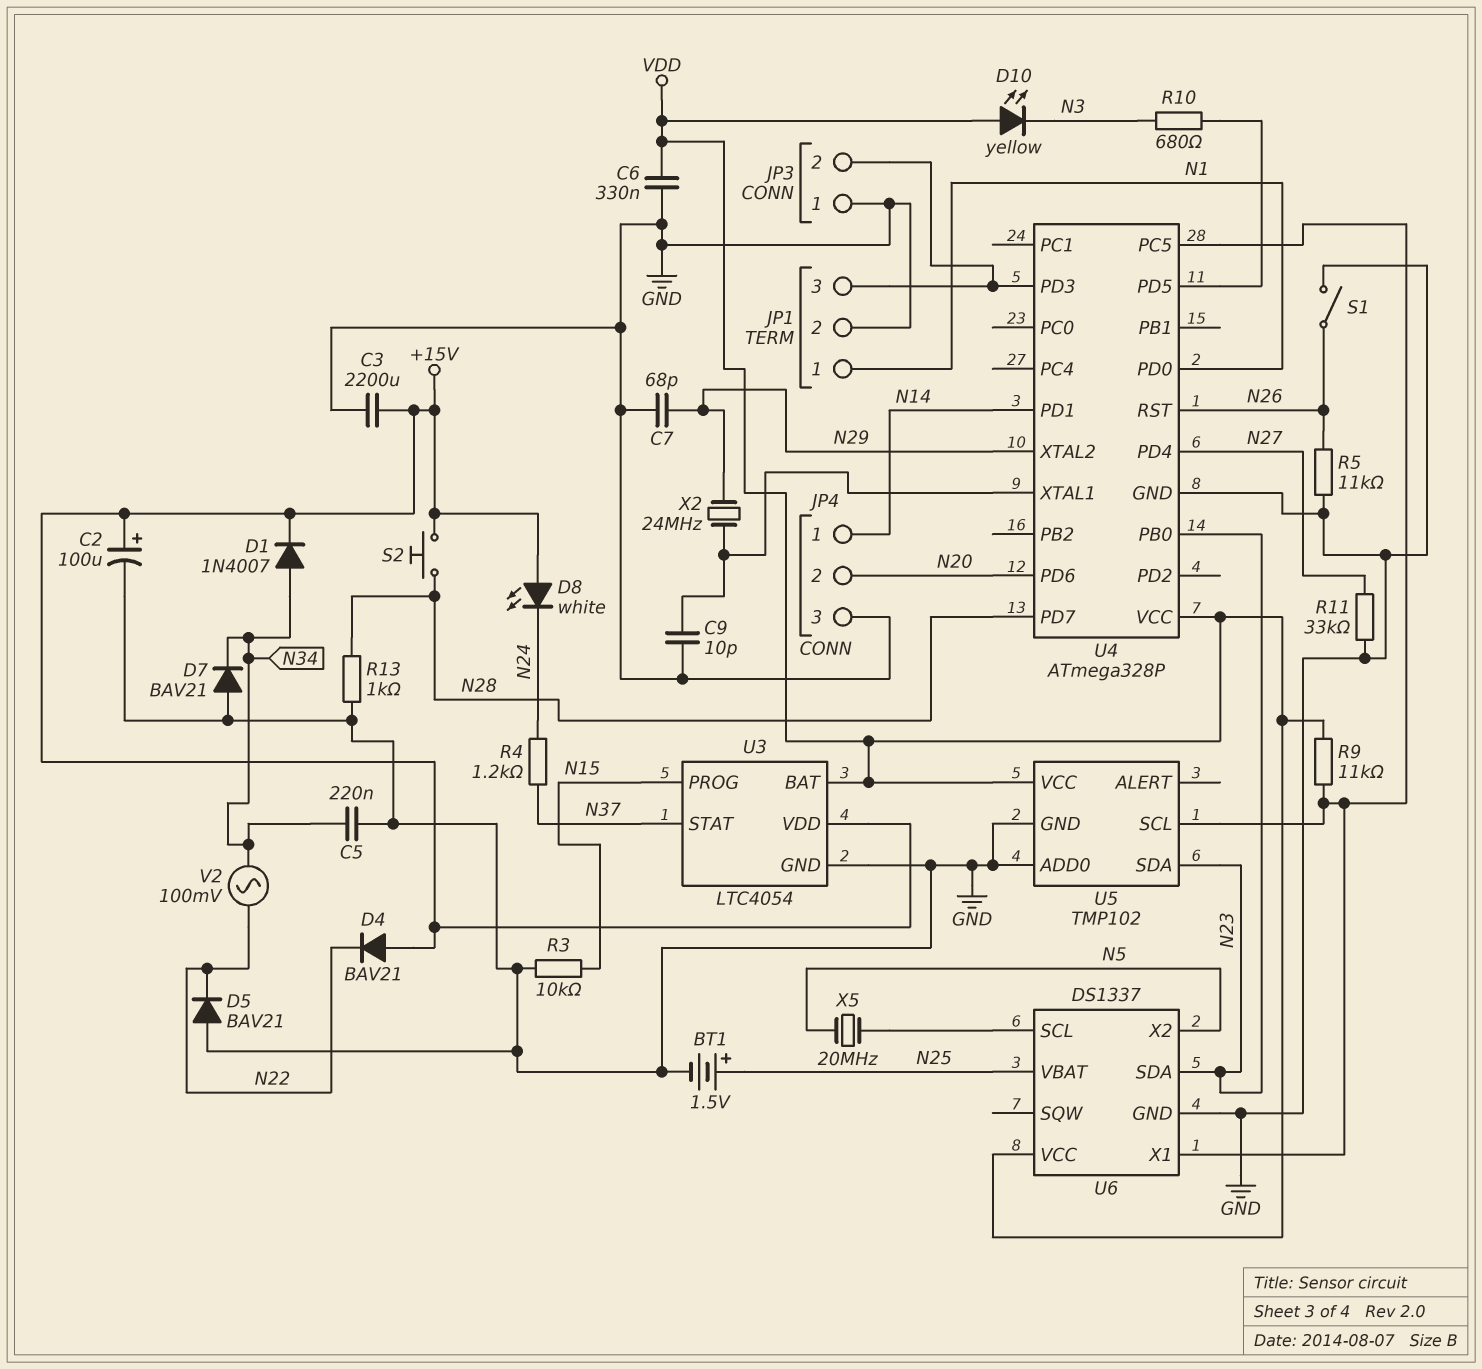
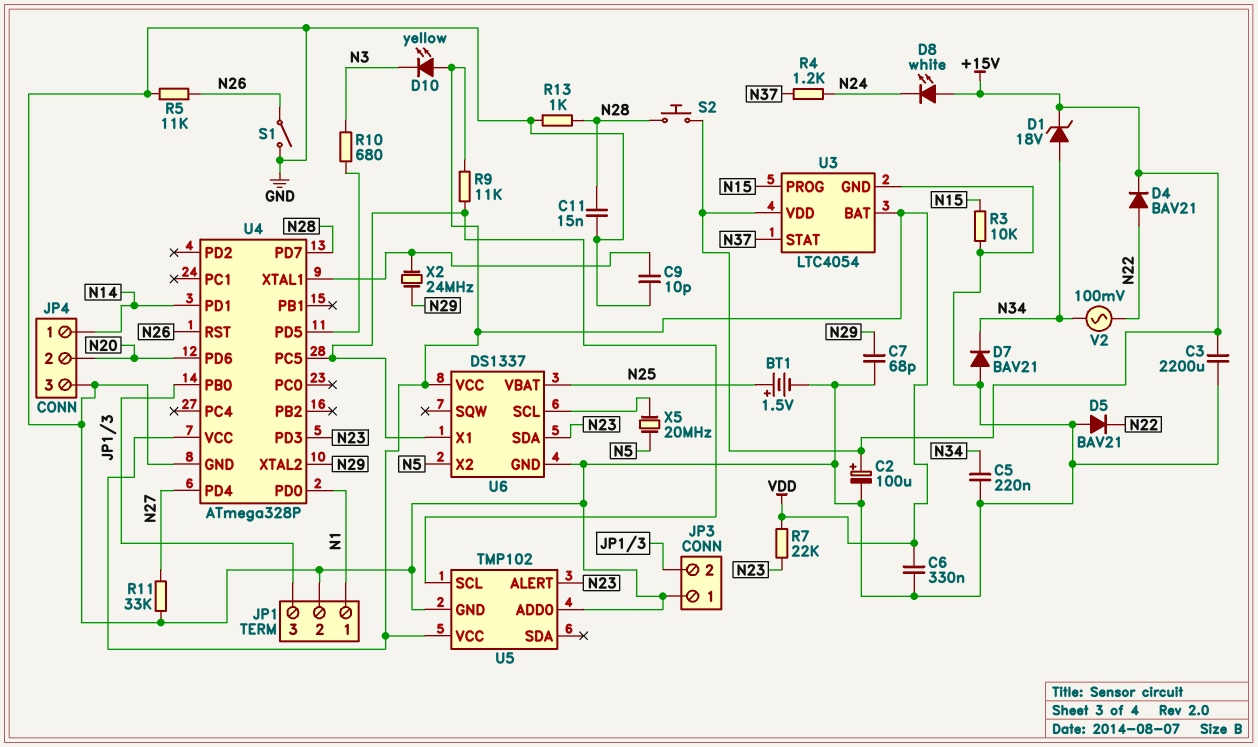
C11: none -> 15nF (GND, N28)
D1: diode 1N4007 (A N34, K +15V) -> zener 18V (A N34, K +15V)
D4: diode BAV21 (A +15V, K N22) -> diode BAV21 (A N22, K +15V)
R7: none -> 22k (N23, VDD)
U4 pin PB0: N23 -> JP1/3
U4 pin PD3: JP1/3 -> N23
U5 pin ALERT: none -> N23
U5 pin SDA: N23 -> none

